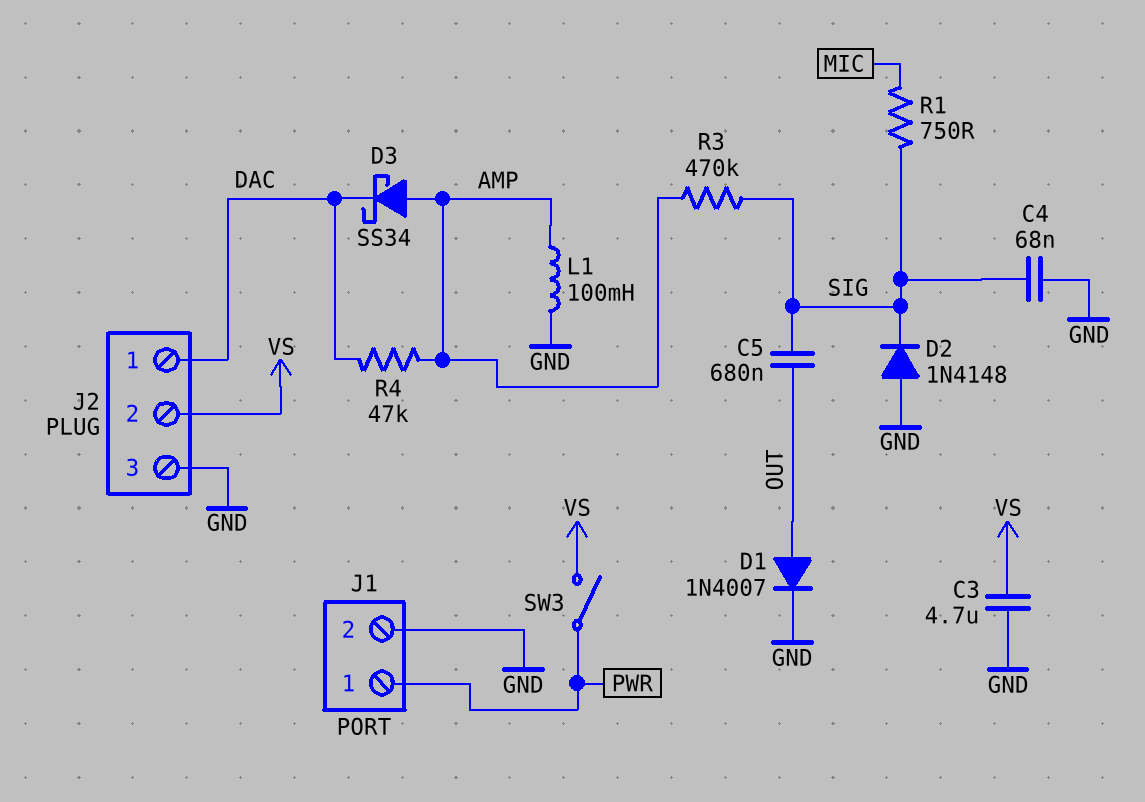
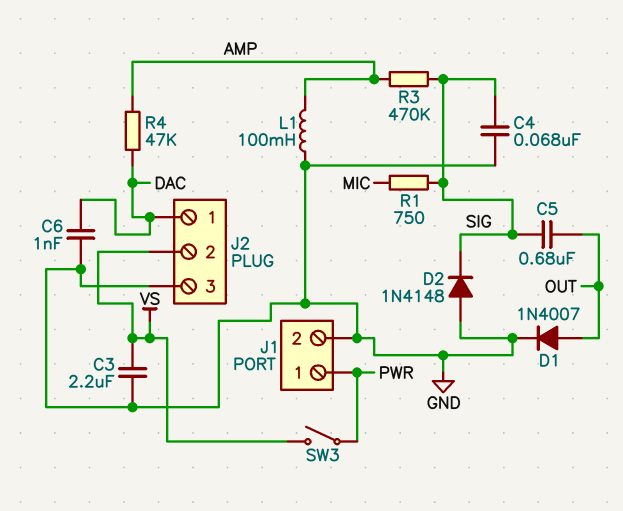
C3: 4.7uF (GND, VS) -> 2.2uF (GND, VS)
C6: none -> 1nF (DAC, GND)
D3: schottky SS34 (A AMP, K DAC) -> none

